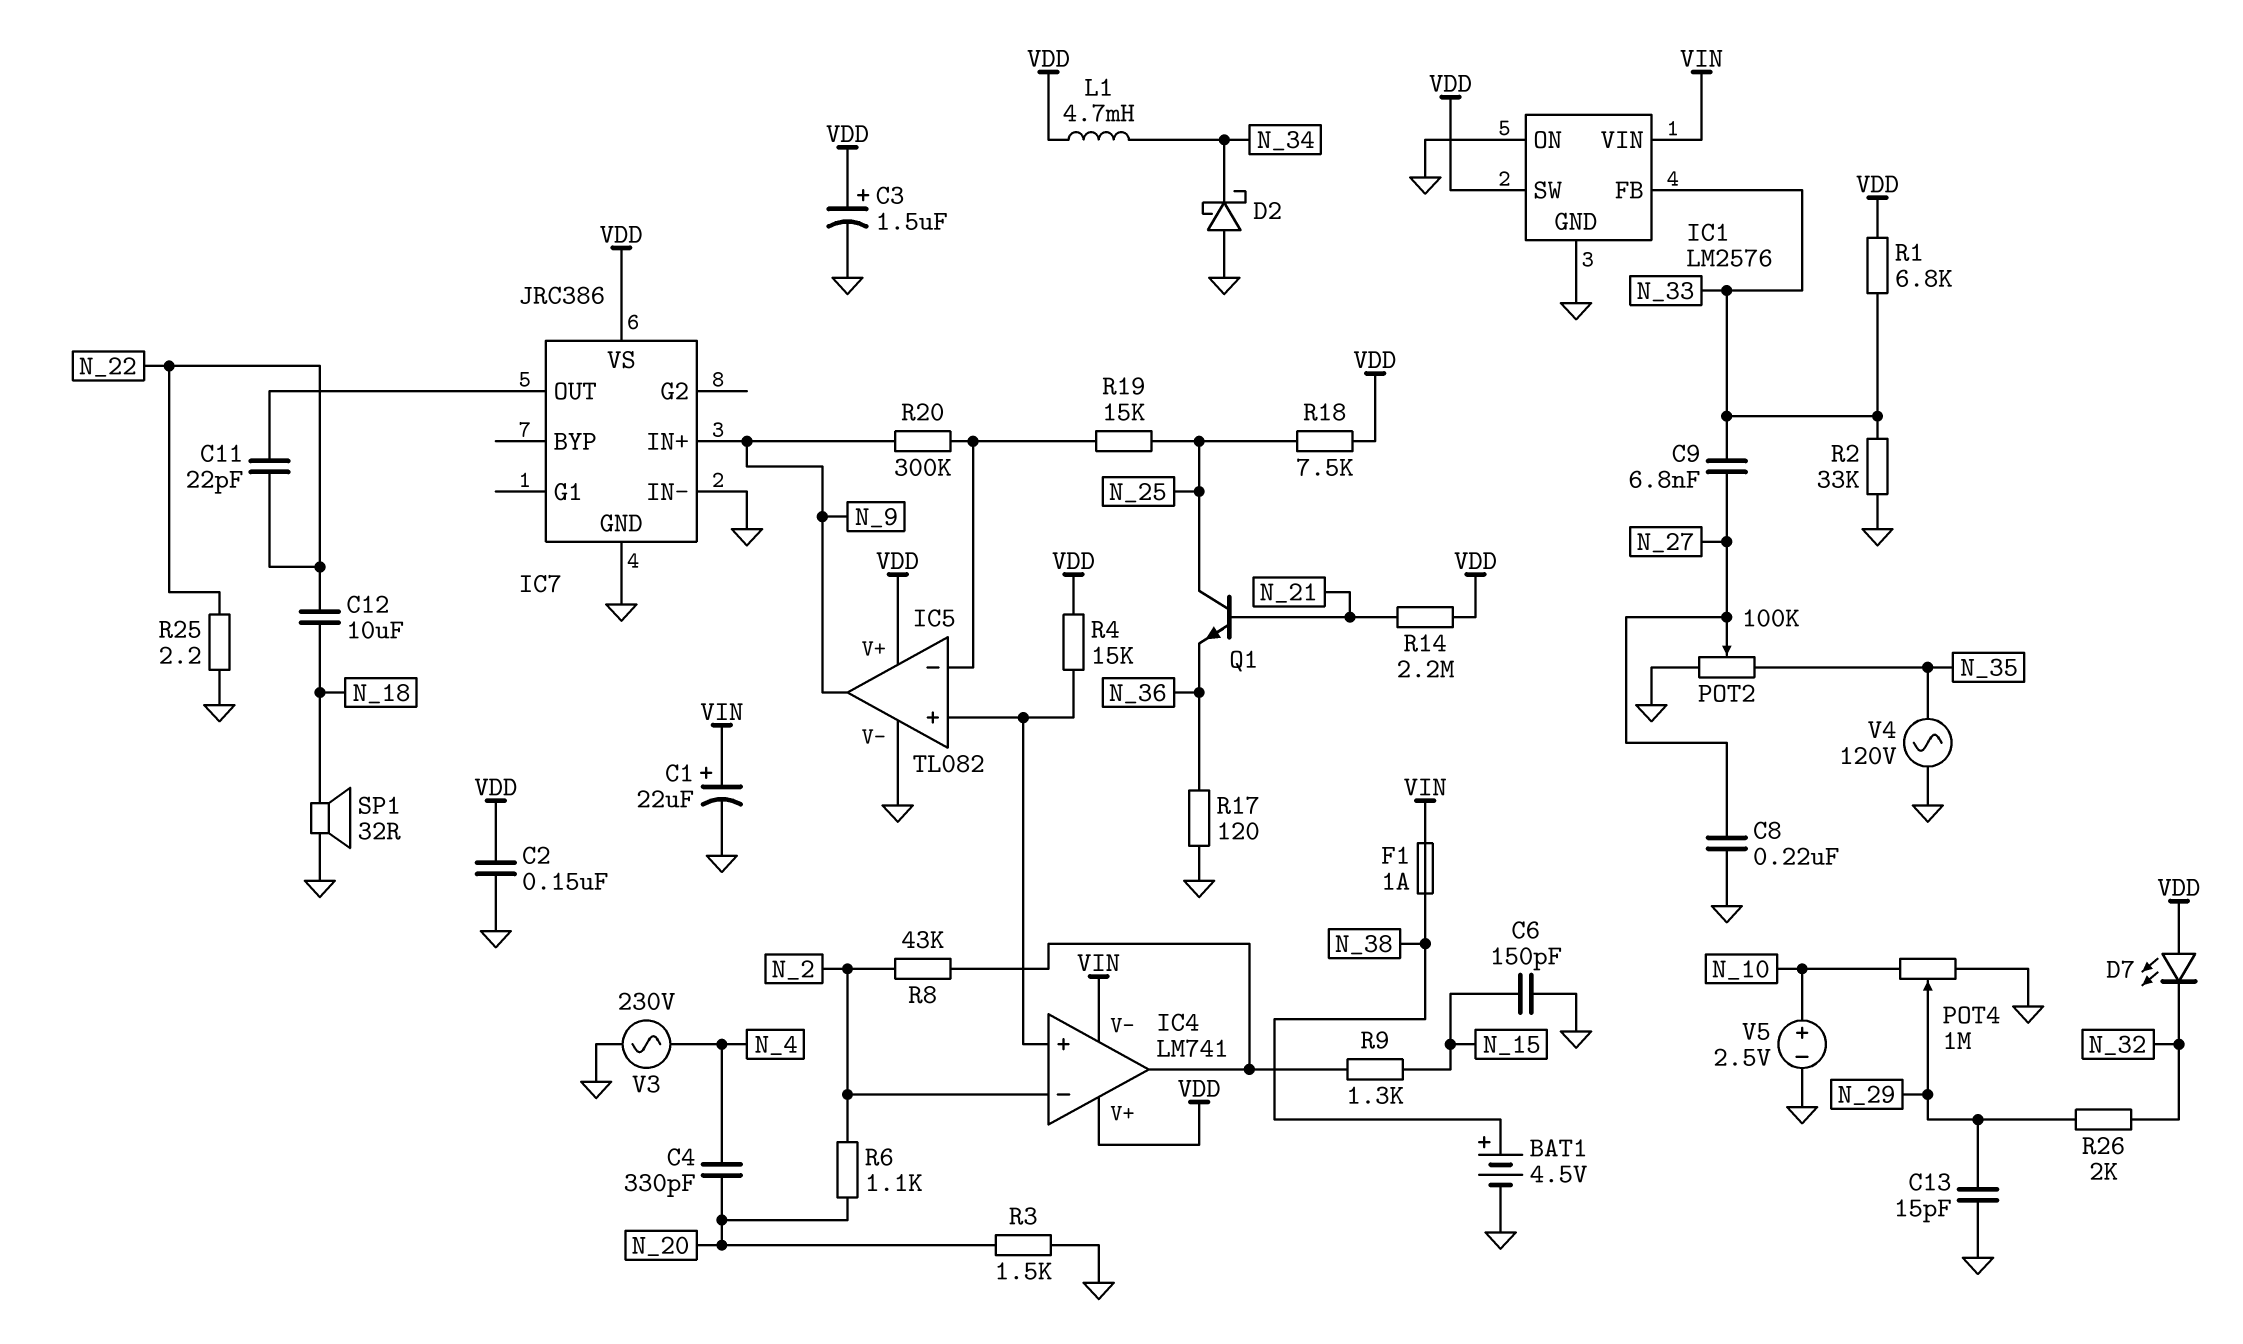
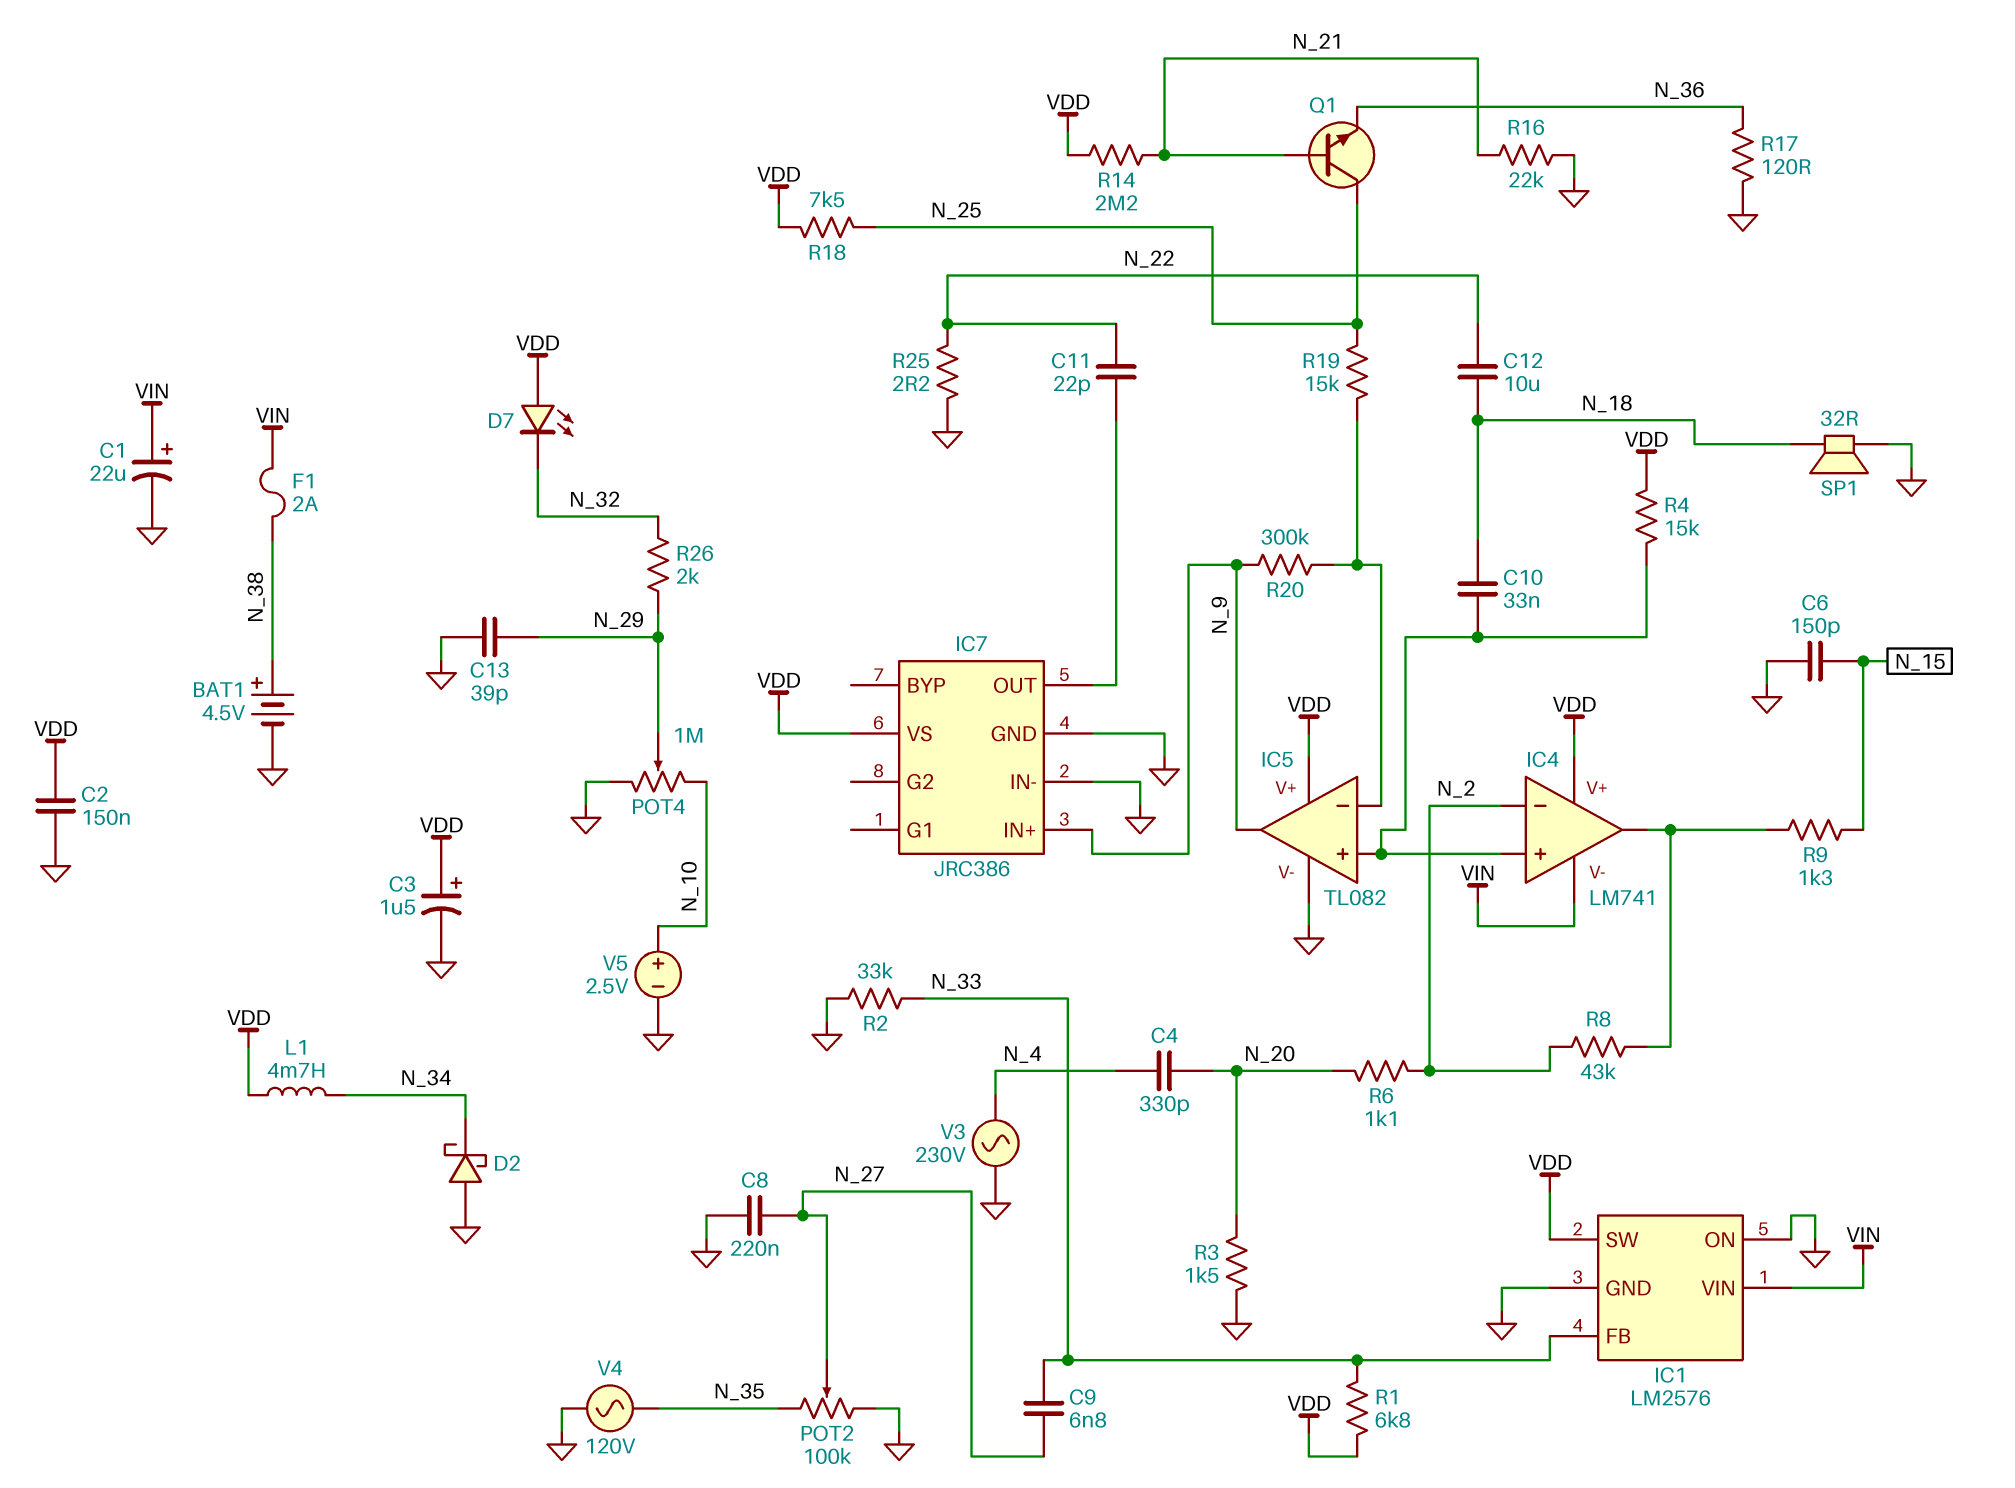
C10: none -> 33nF (IC4/in+, N_18)
C13: 15pF (GND, N_29) -> 39pF (GND, N_29)
F1: 1A (N_38, VIN) -> 2A (N_38, VIN)
R16: none -> 22k (GND, N_21)

